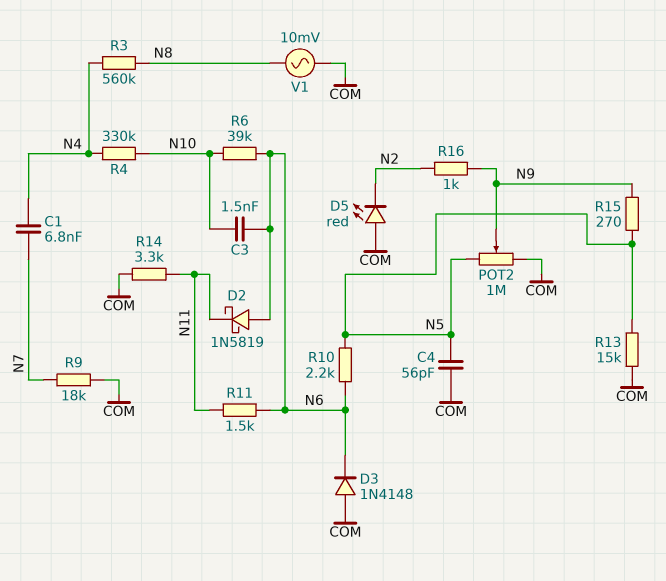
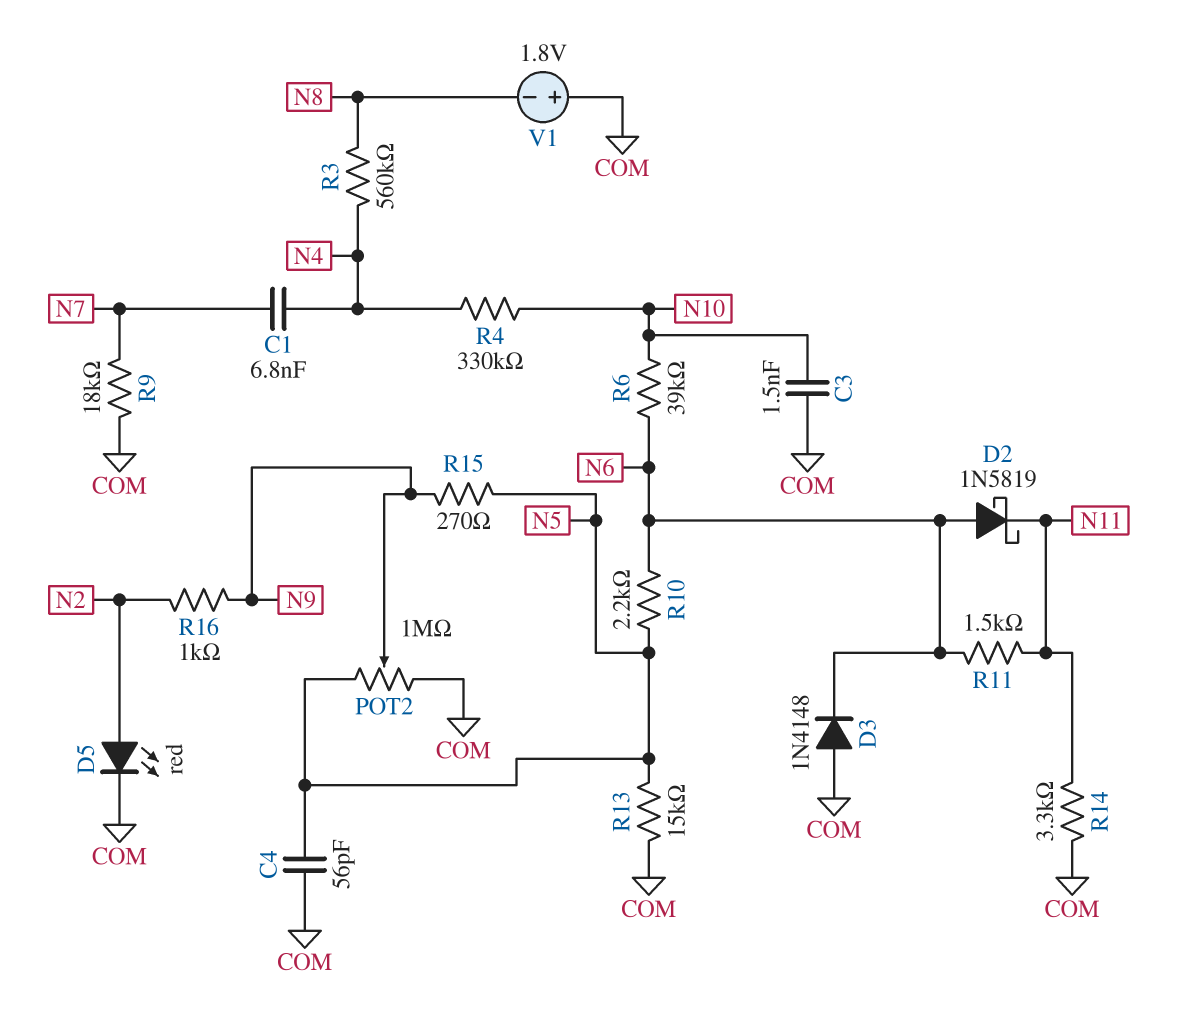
C3: 1.5nF (N6, N10) -> 1.5nF (COM, N10)
D5: LED red (A COM, K N2) -> LED red (A N2, K COM)
V1: AC 10mV (COM, N8) -> 1.8V (plus COM, minus N8)

